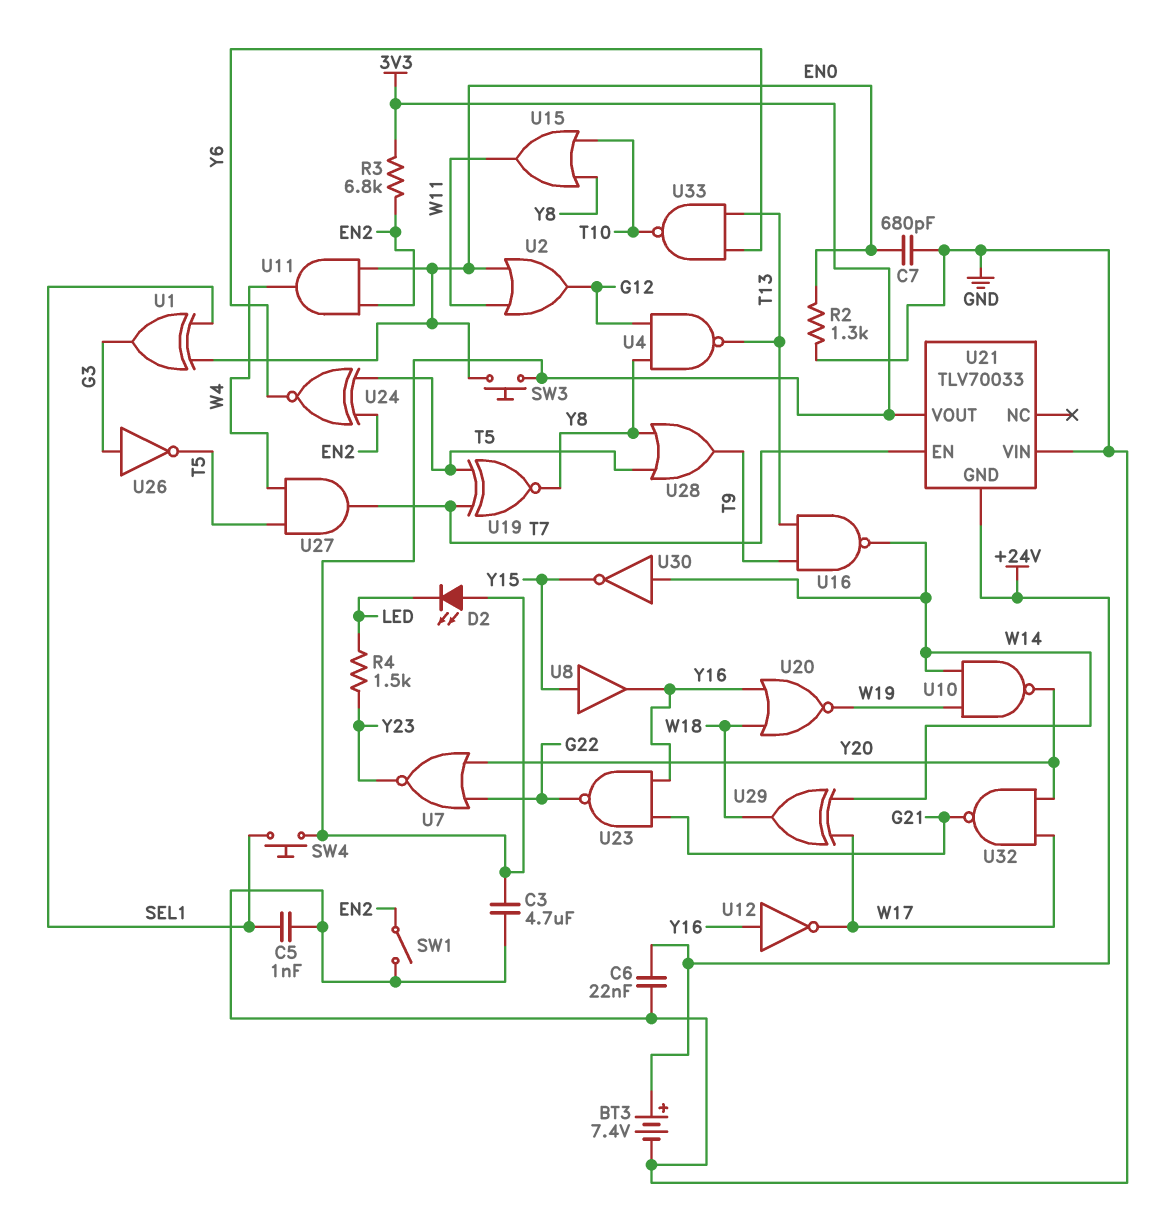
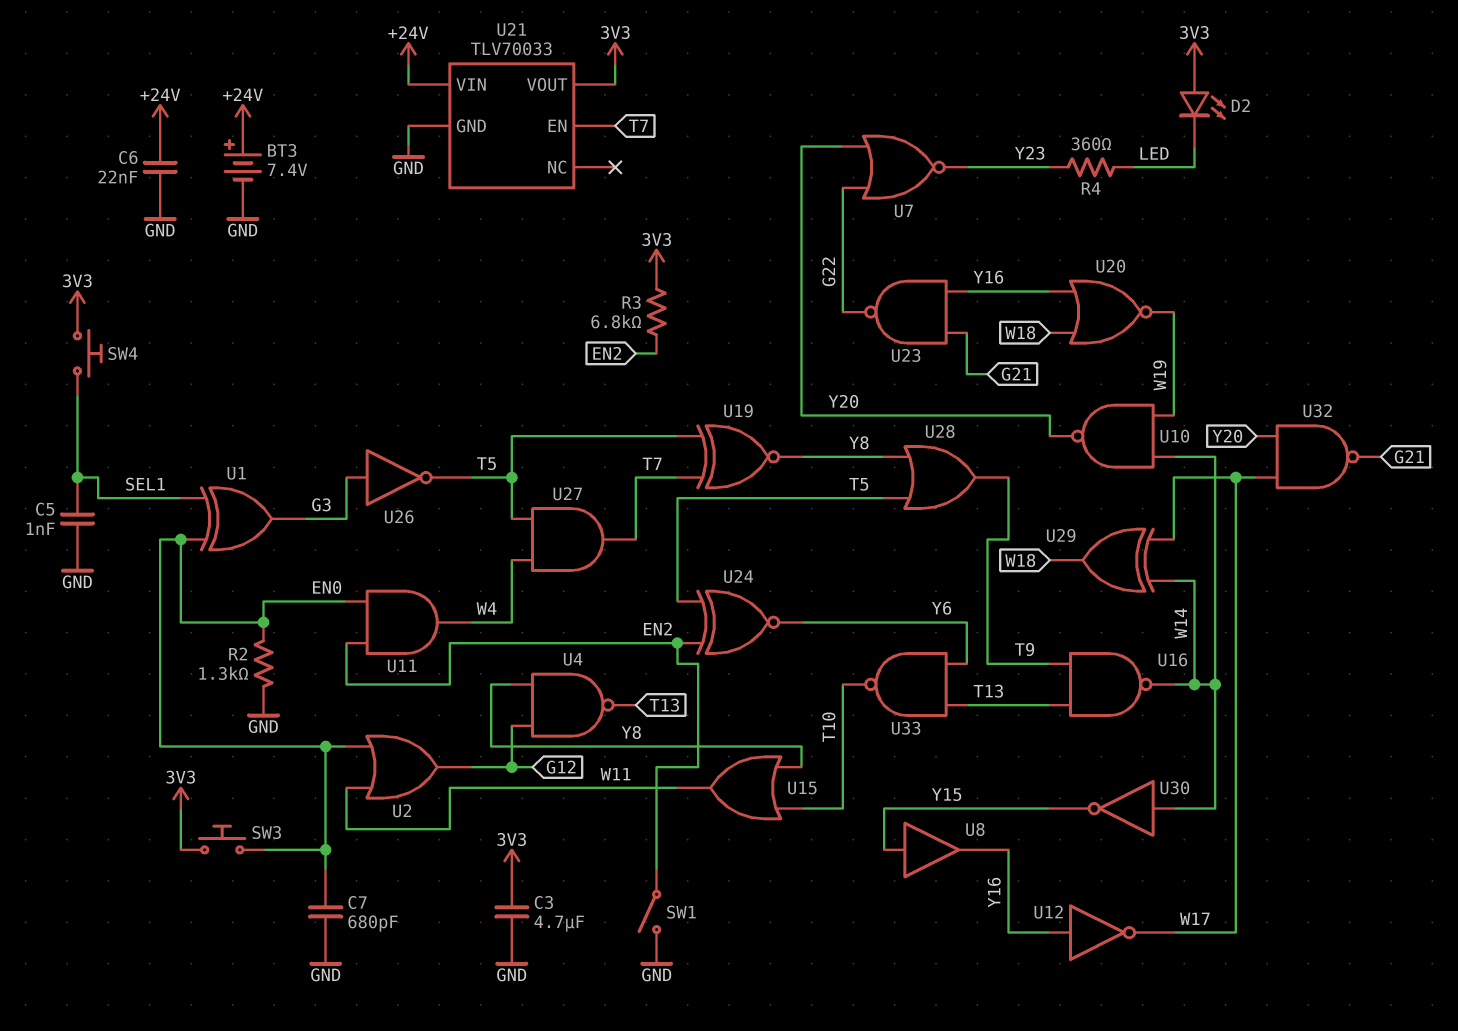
R4: 1.5k (LED, Y23) -> 360 (LED, Y23)
U21 pin GND: +24V -> GND
U21 pin VIN: GND -> +24V

